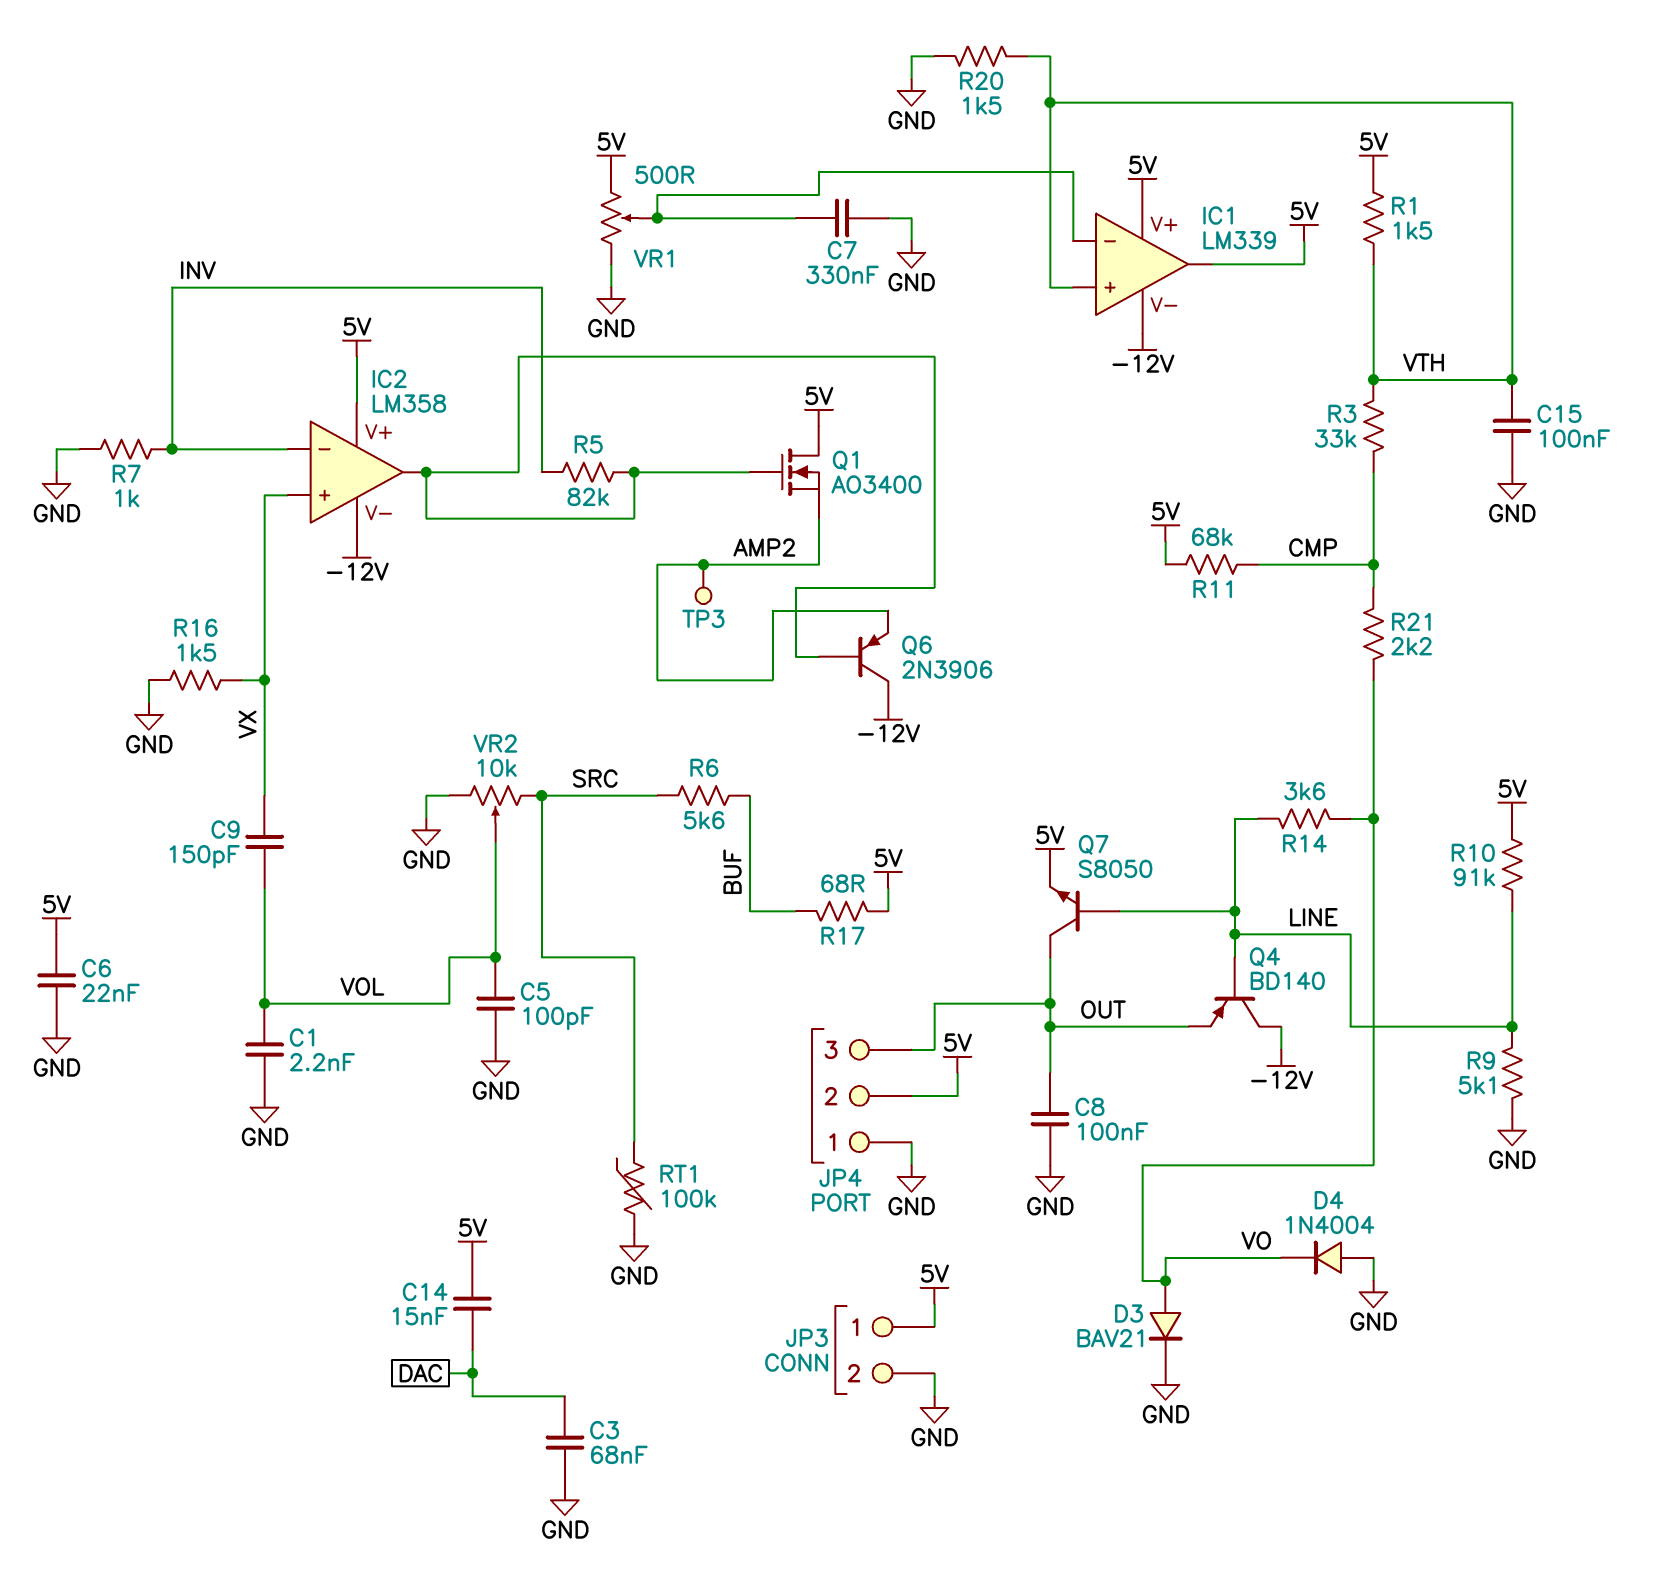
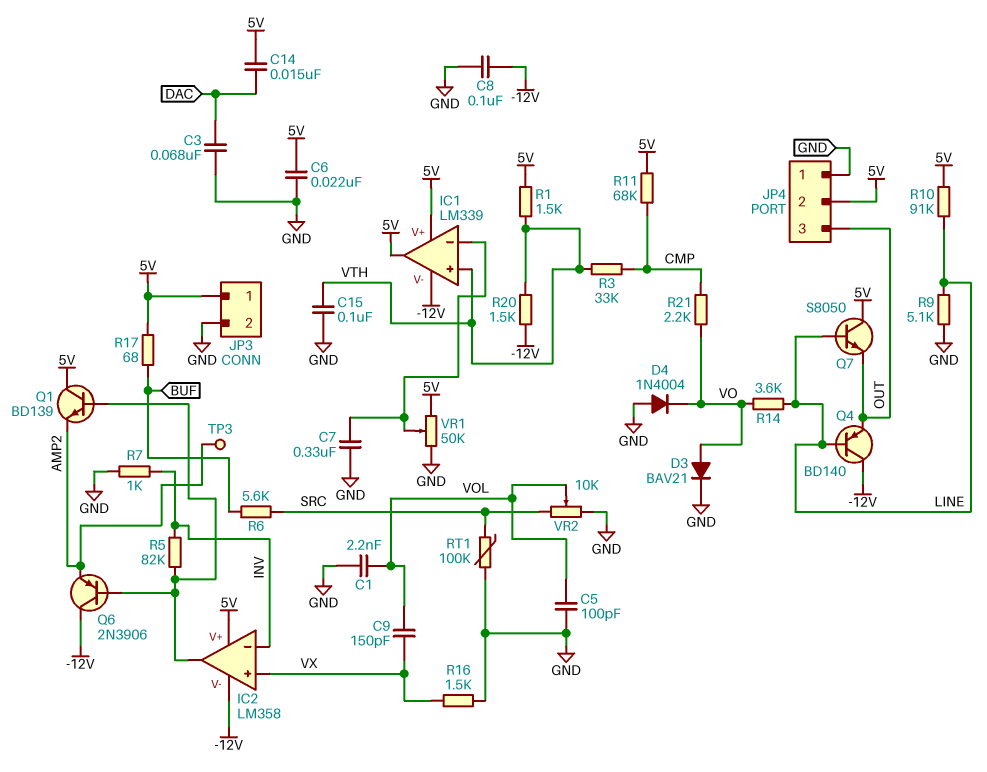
C8: 100nF (GND, OUT) -> 100nF (-12V, GND)
Q1: NMOS AO3400 (G IC2/out, D 5V, S AMP2) -> NPN BD139 (B IC2/out, C 5V, E AMP2)
Q7: NPN S8050 (B LINE, C OUT, E 5V) -> NPN S8050 (B LINE, C 5V, E OUT)
R20: 1.5k (GND, VTH) -> 1.5k (-12V, VTH)
VR1: 500 (5V, GND, wiper IC1/in-) -> 50k (5V, GND, wiper IC1/in-)

